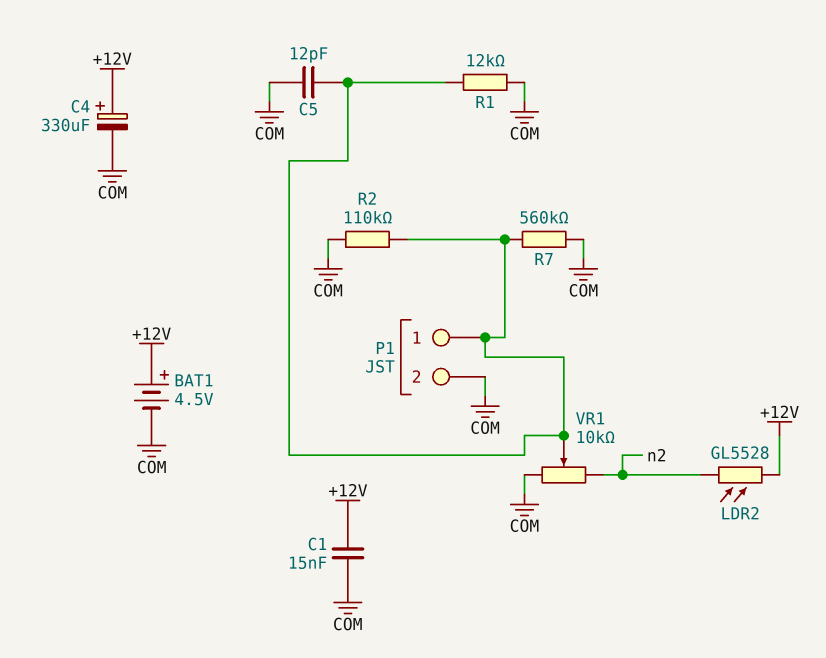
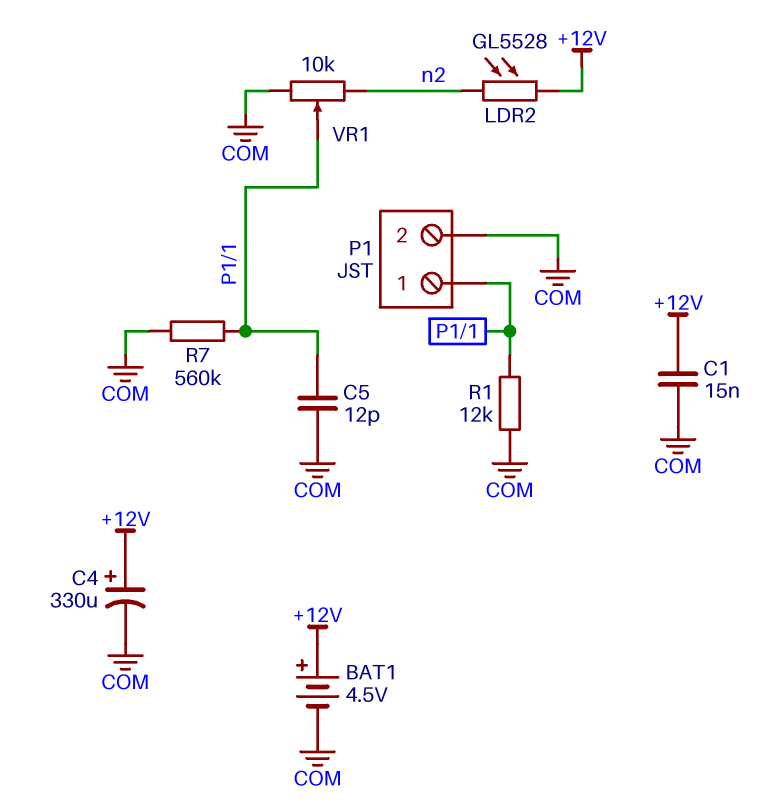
R2: 110k (COM, P1/1) -> none

